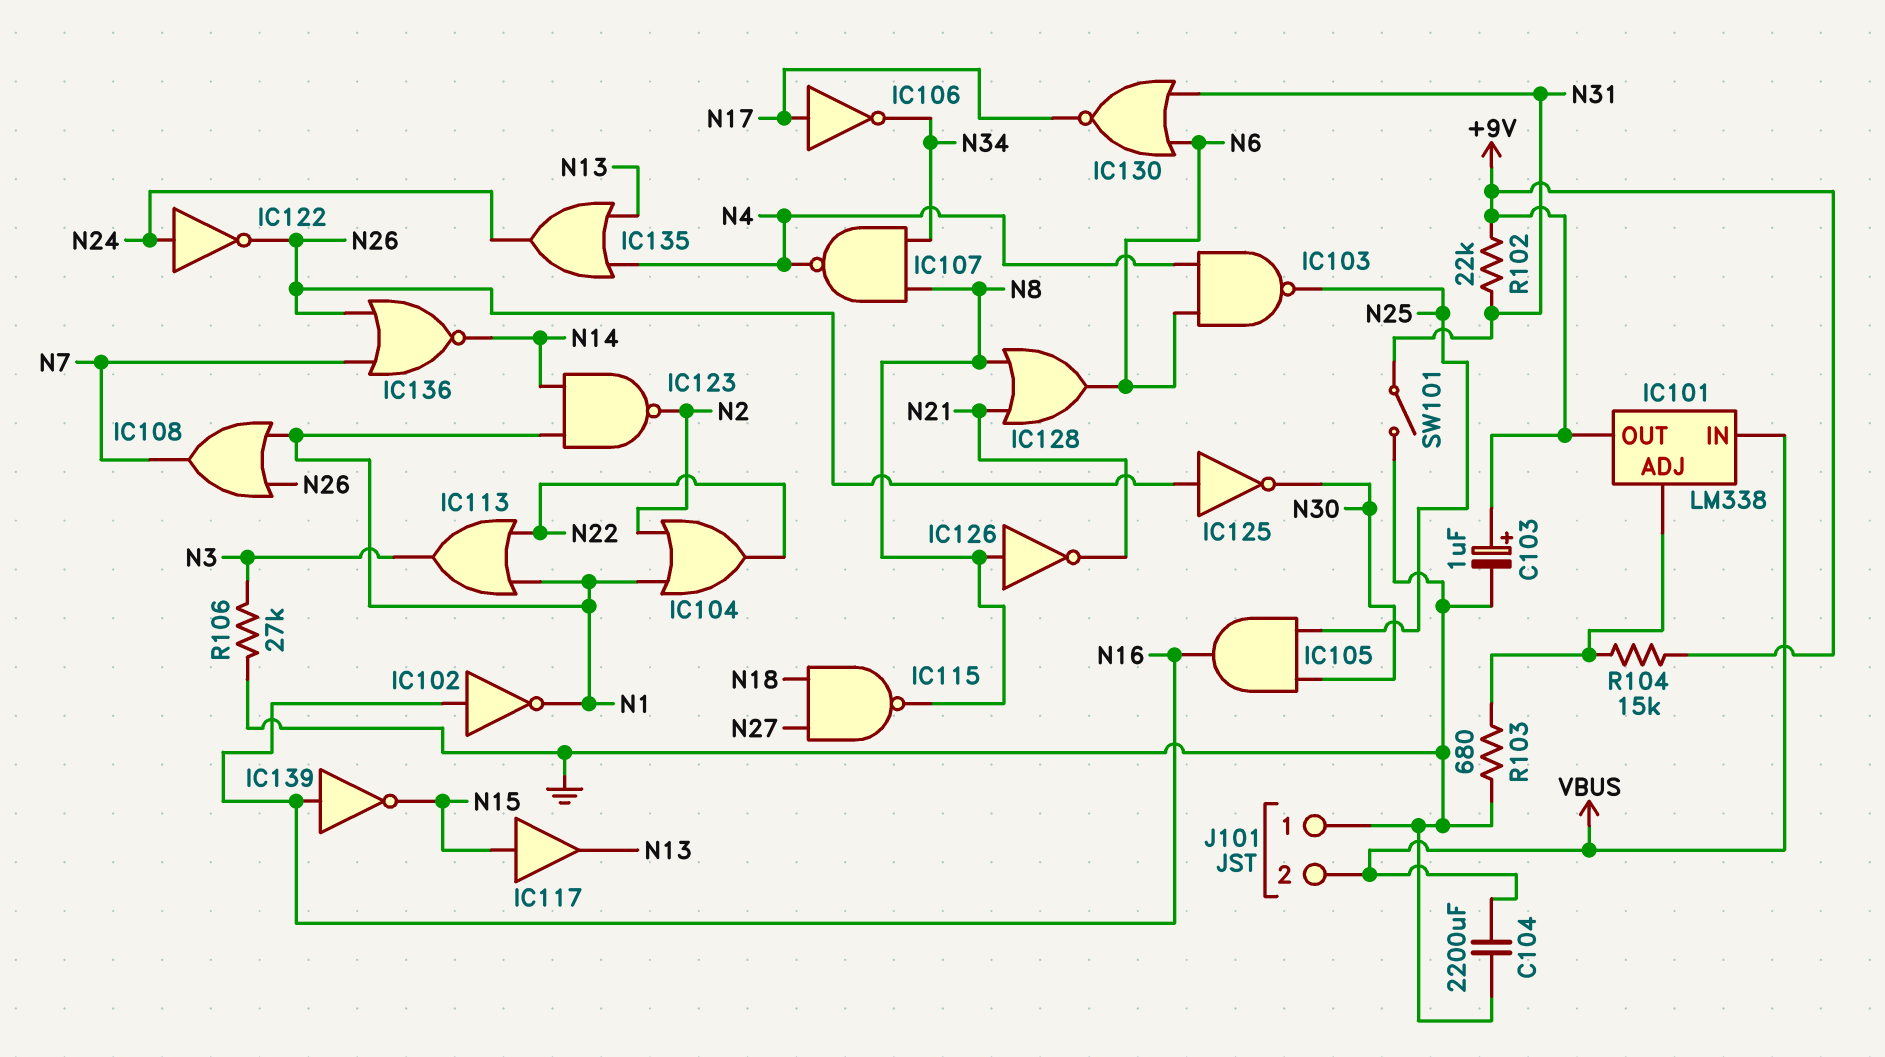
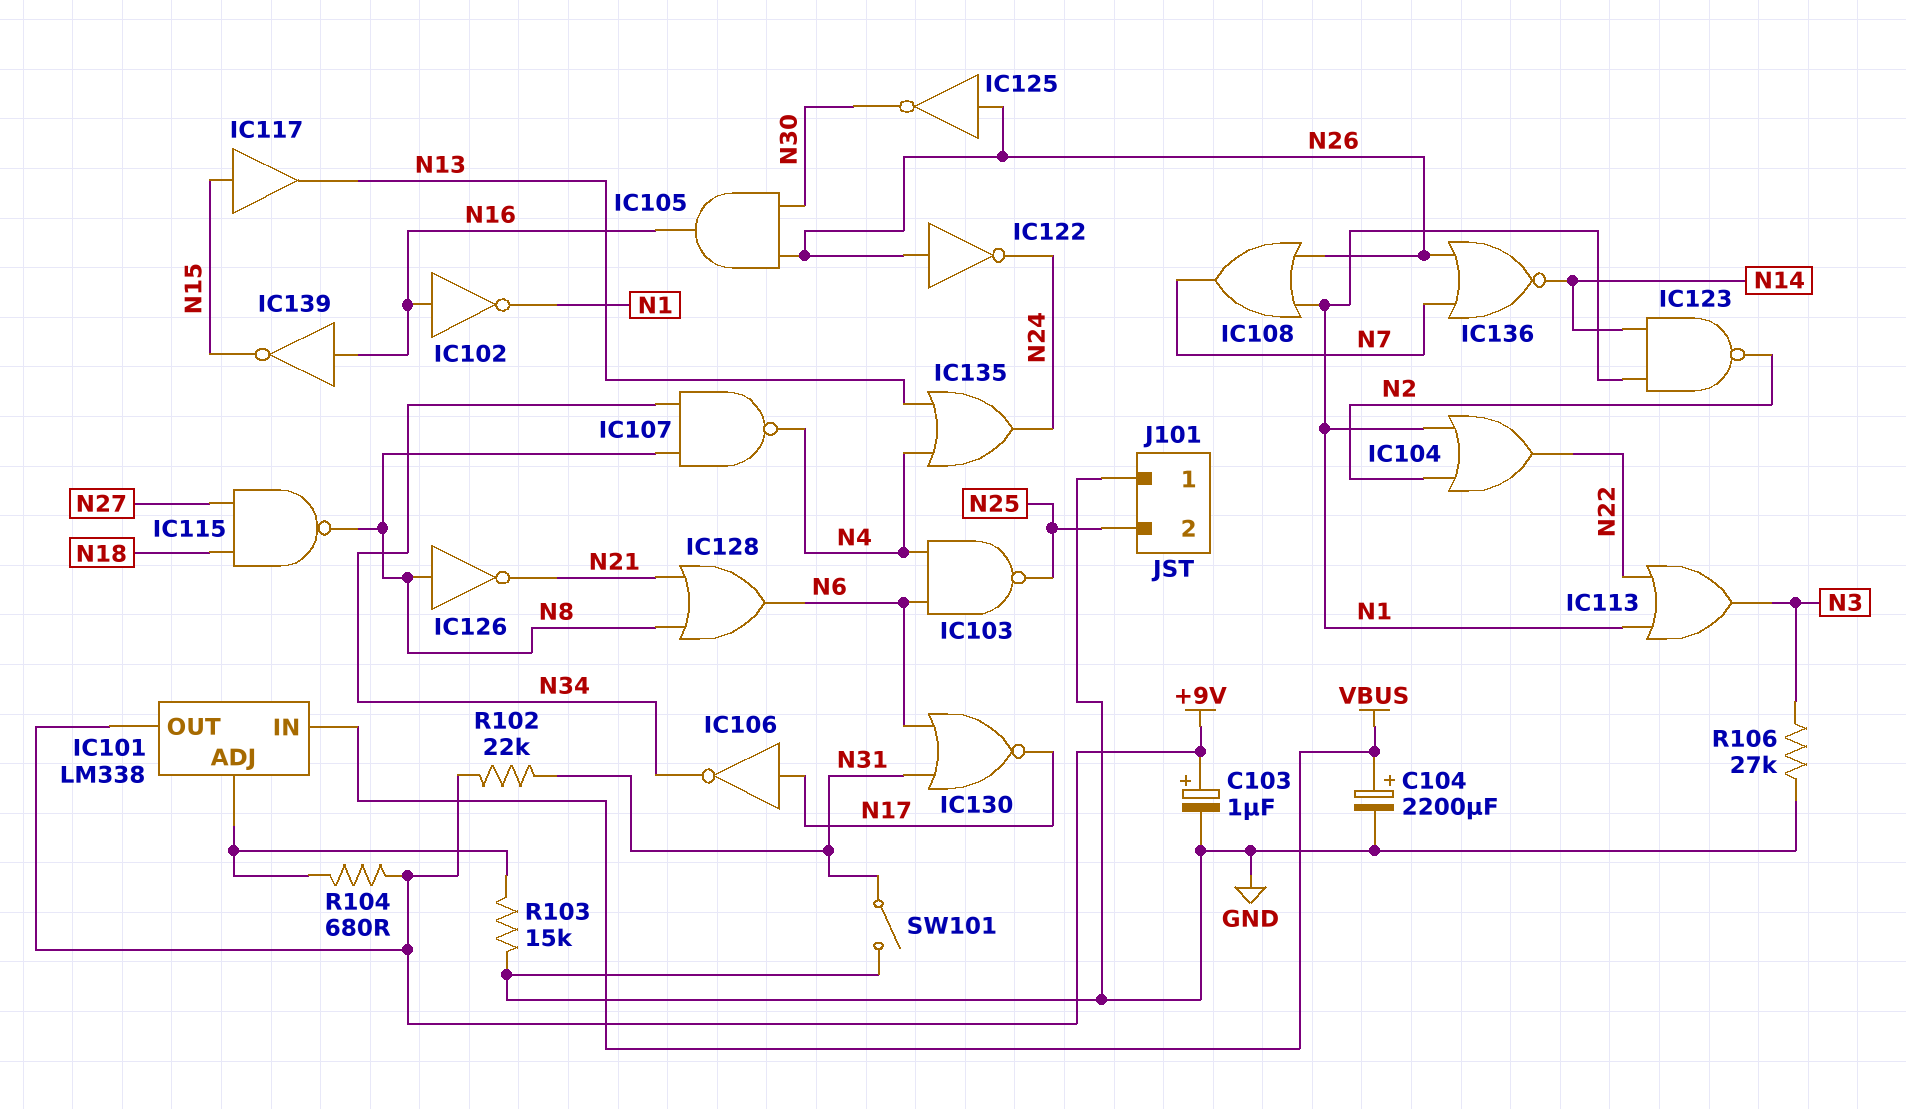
C104: 2200uF (GND, VBUS) -> 2200uF (plus VBUS, minus GND)
IC105: AND (in N25, in N30, out N16) -> AND (in N26, in N30, out N16)
IC122: NOT (in N24, out N26) -> NOT (in N26, out N24)
J101 pin 2: VBUS -> N25
R103: 680 (GND, IC101/ADJ) -> 15k (GND, IC101/ADJ)
R104: 15k (+9V, IC101/ADJ) -> 680 (+9V, IC101/ADJ)

